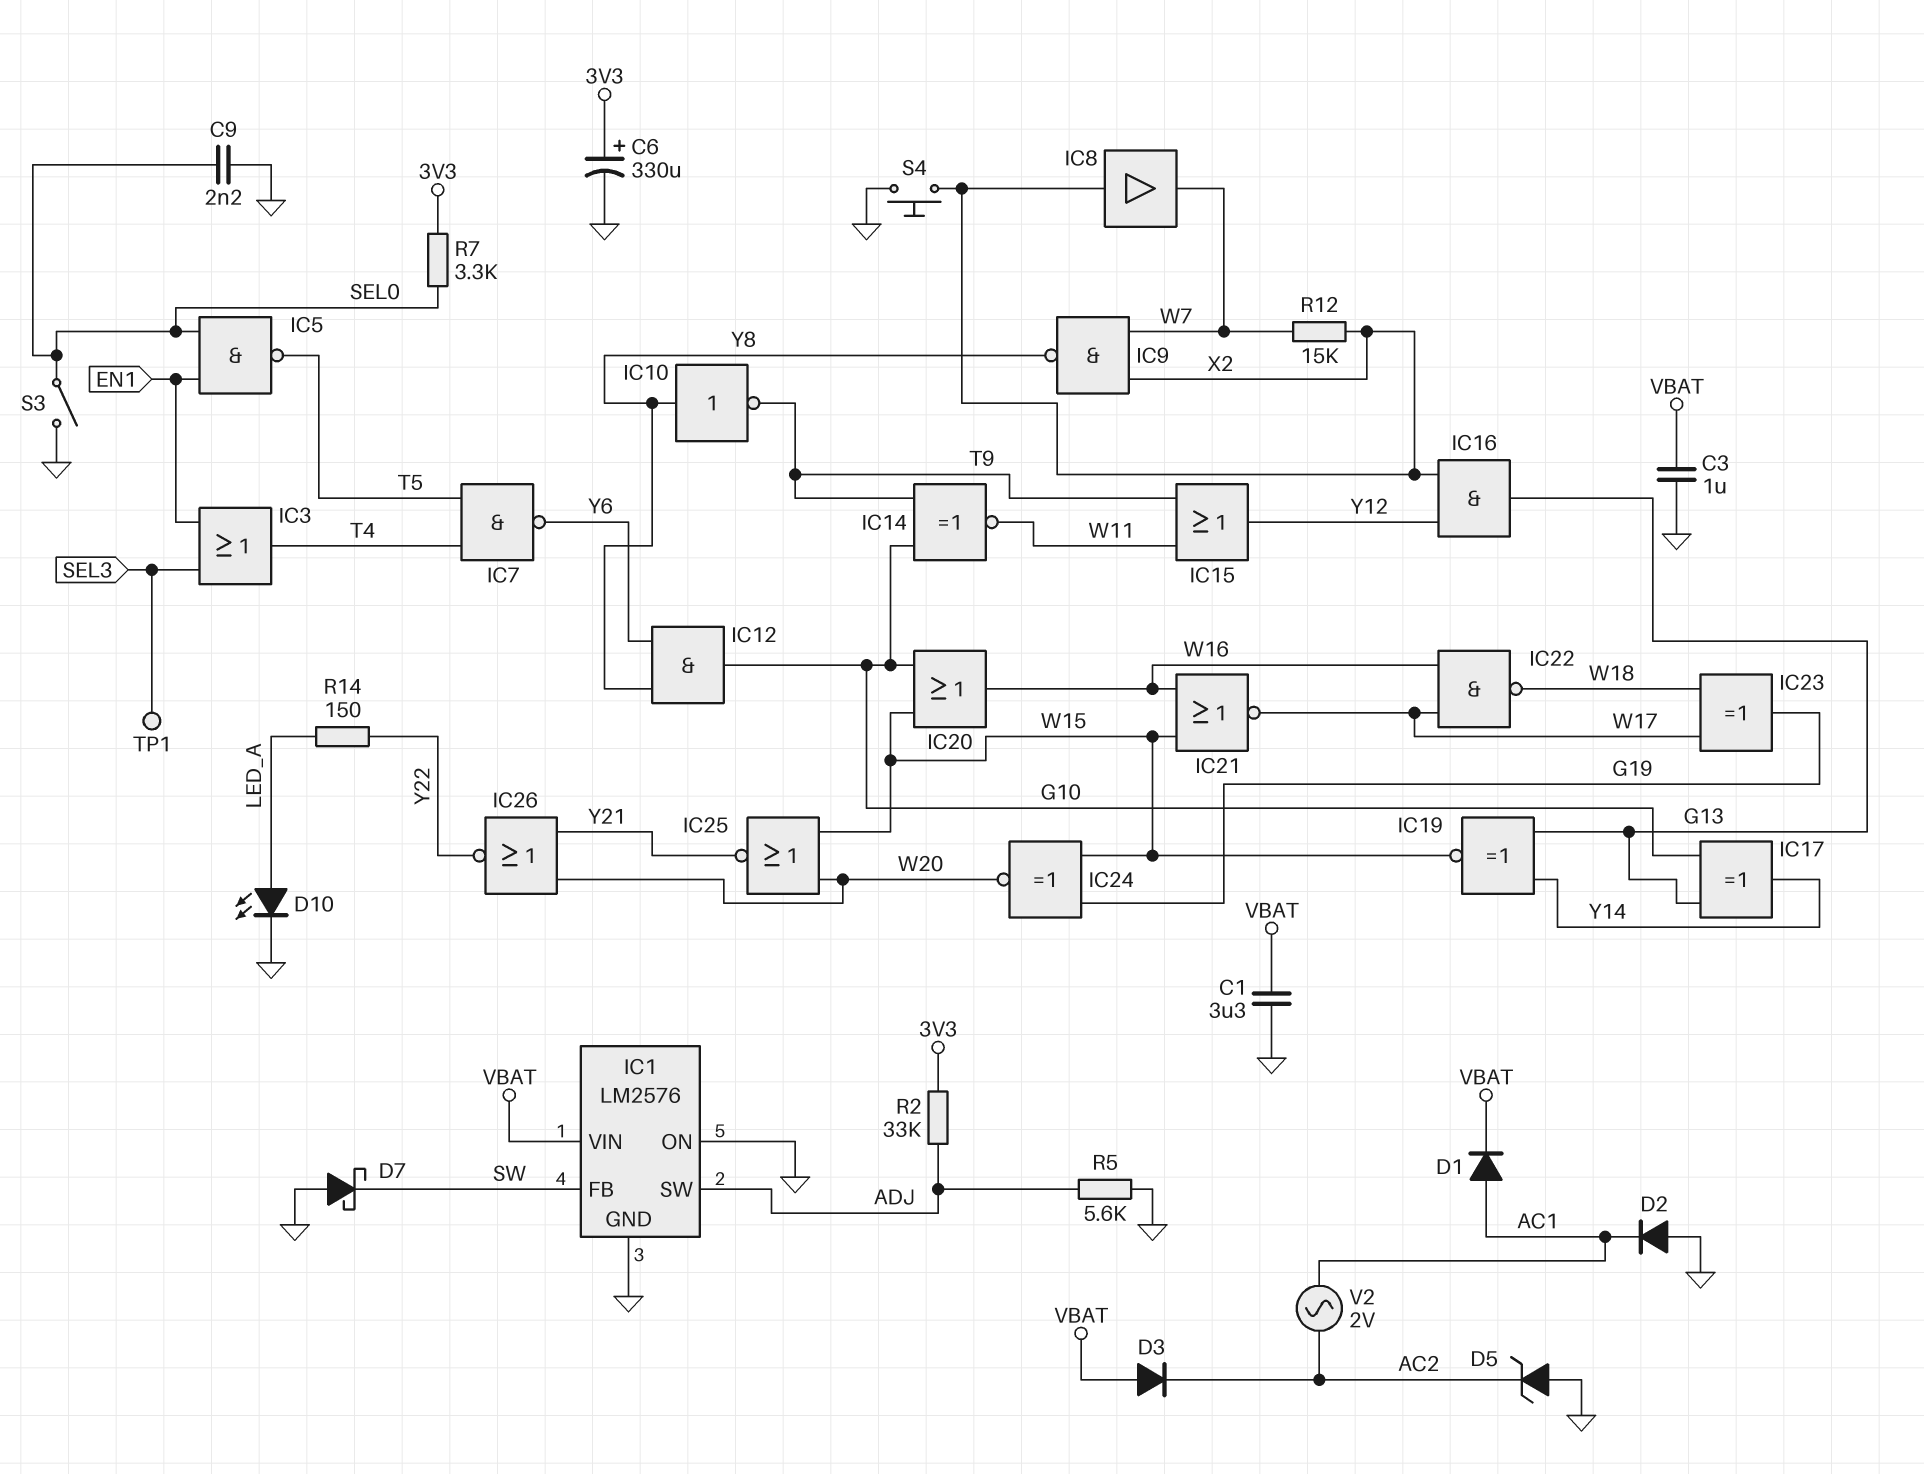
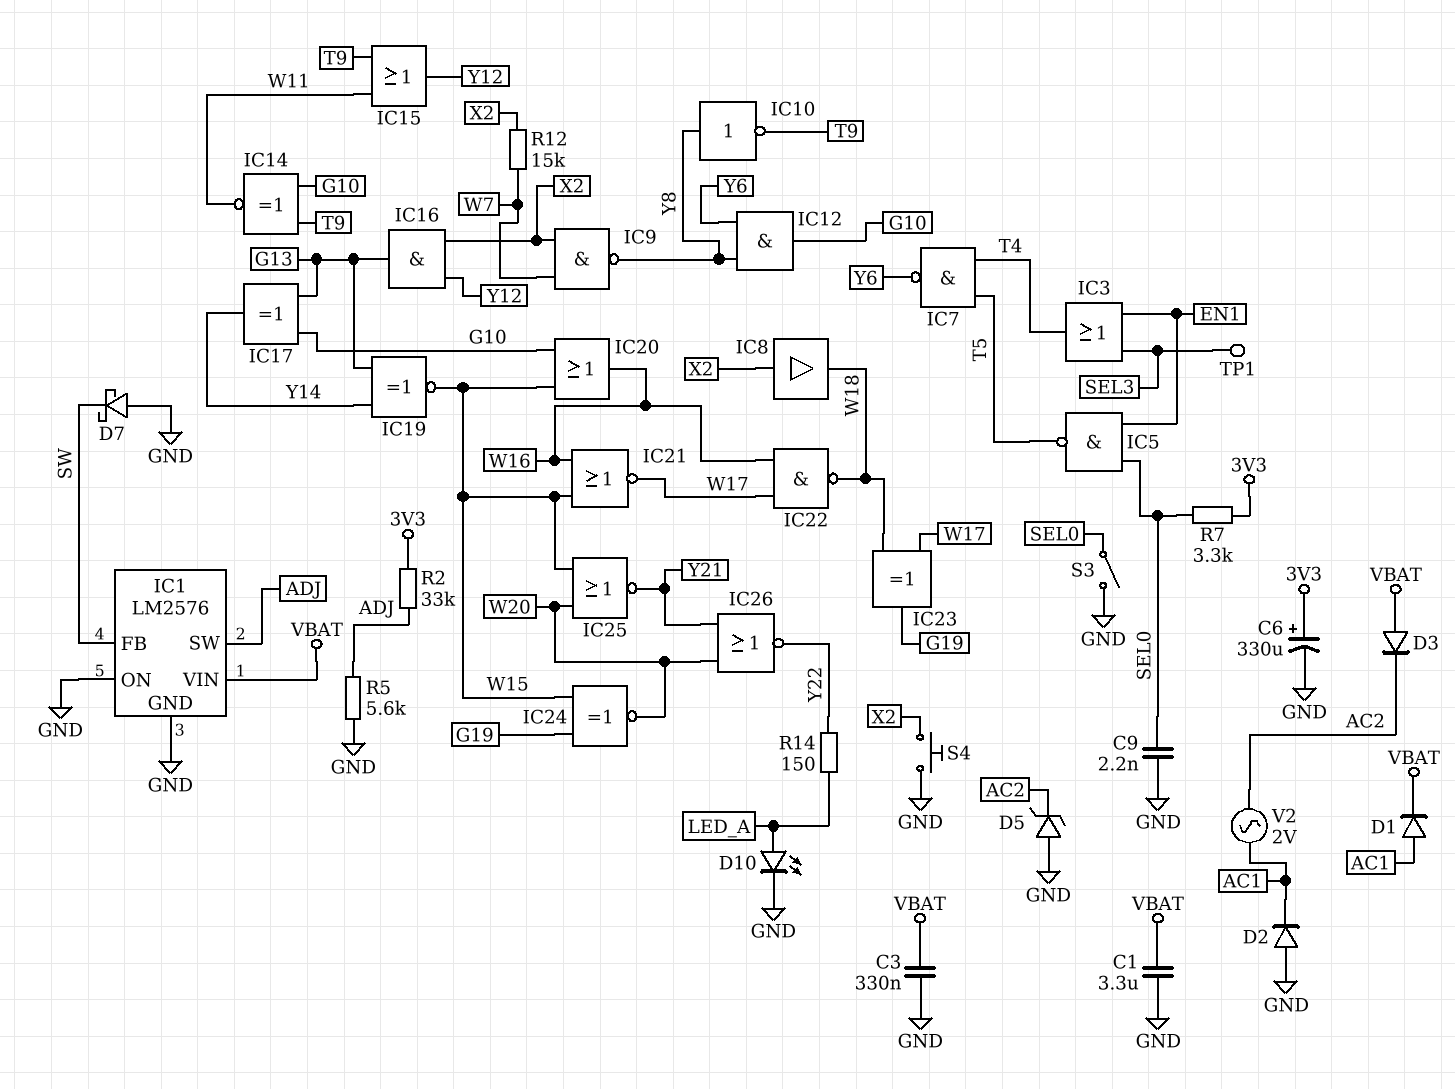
C3: 1uF (GND, VBAT) -> 330nF (GND, VBAT)
IC8: buffer (in X2, out W7) -> buffer (in X2, out W18)

